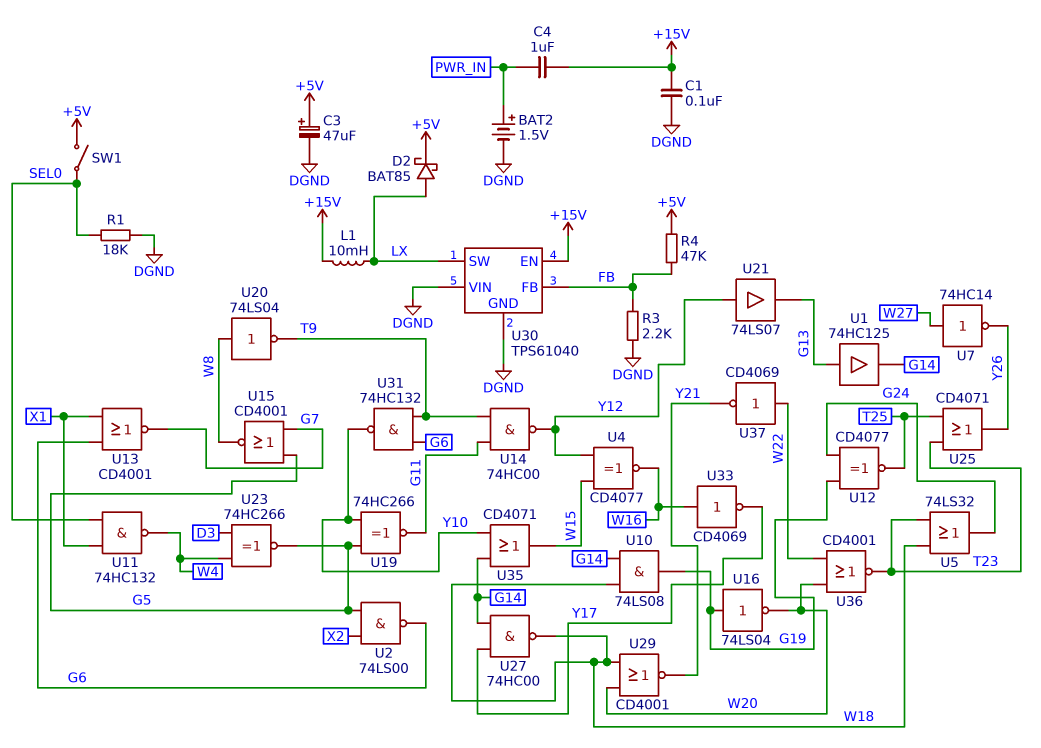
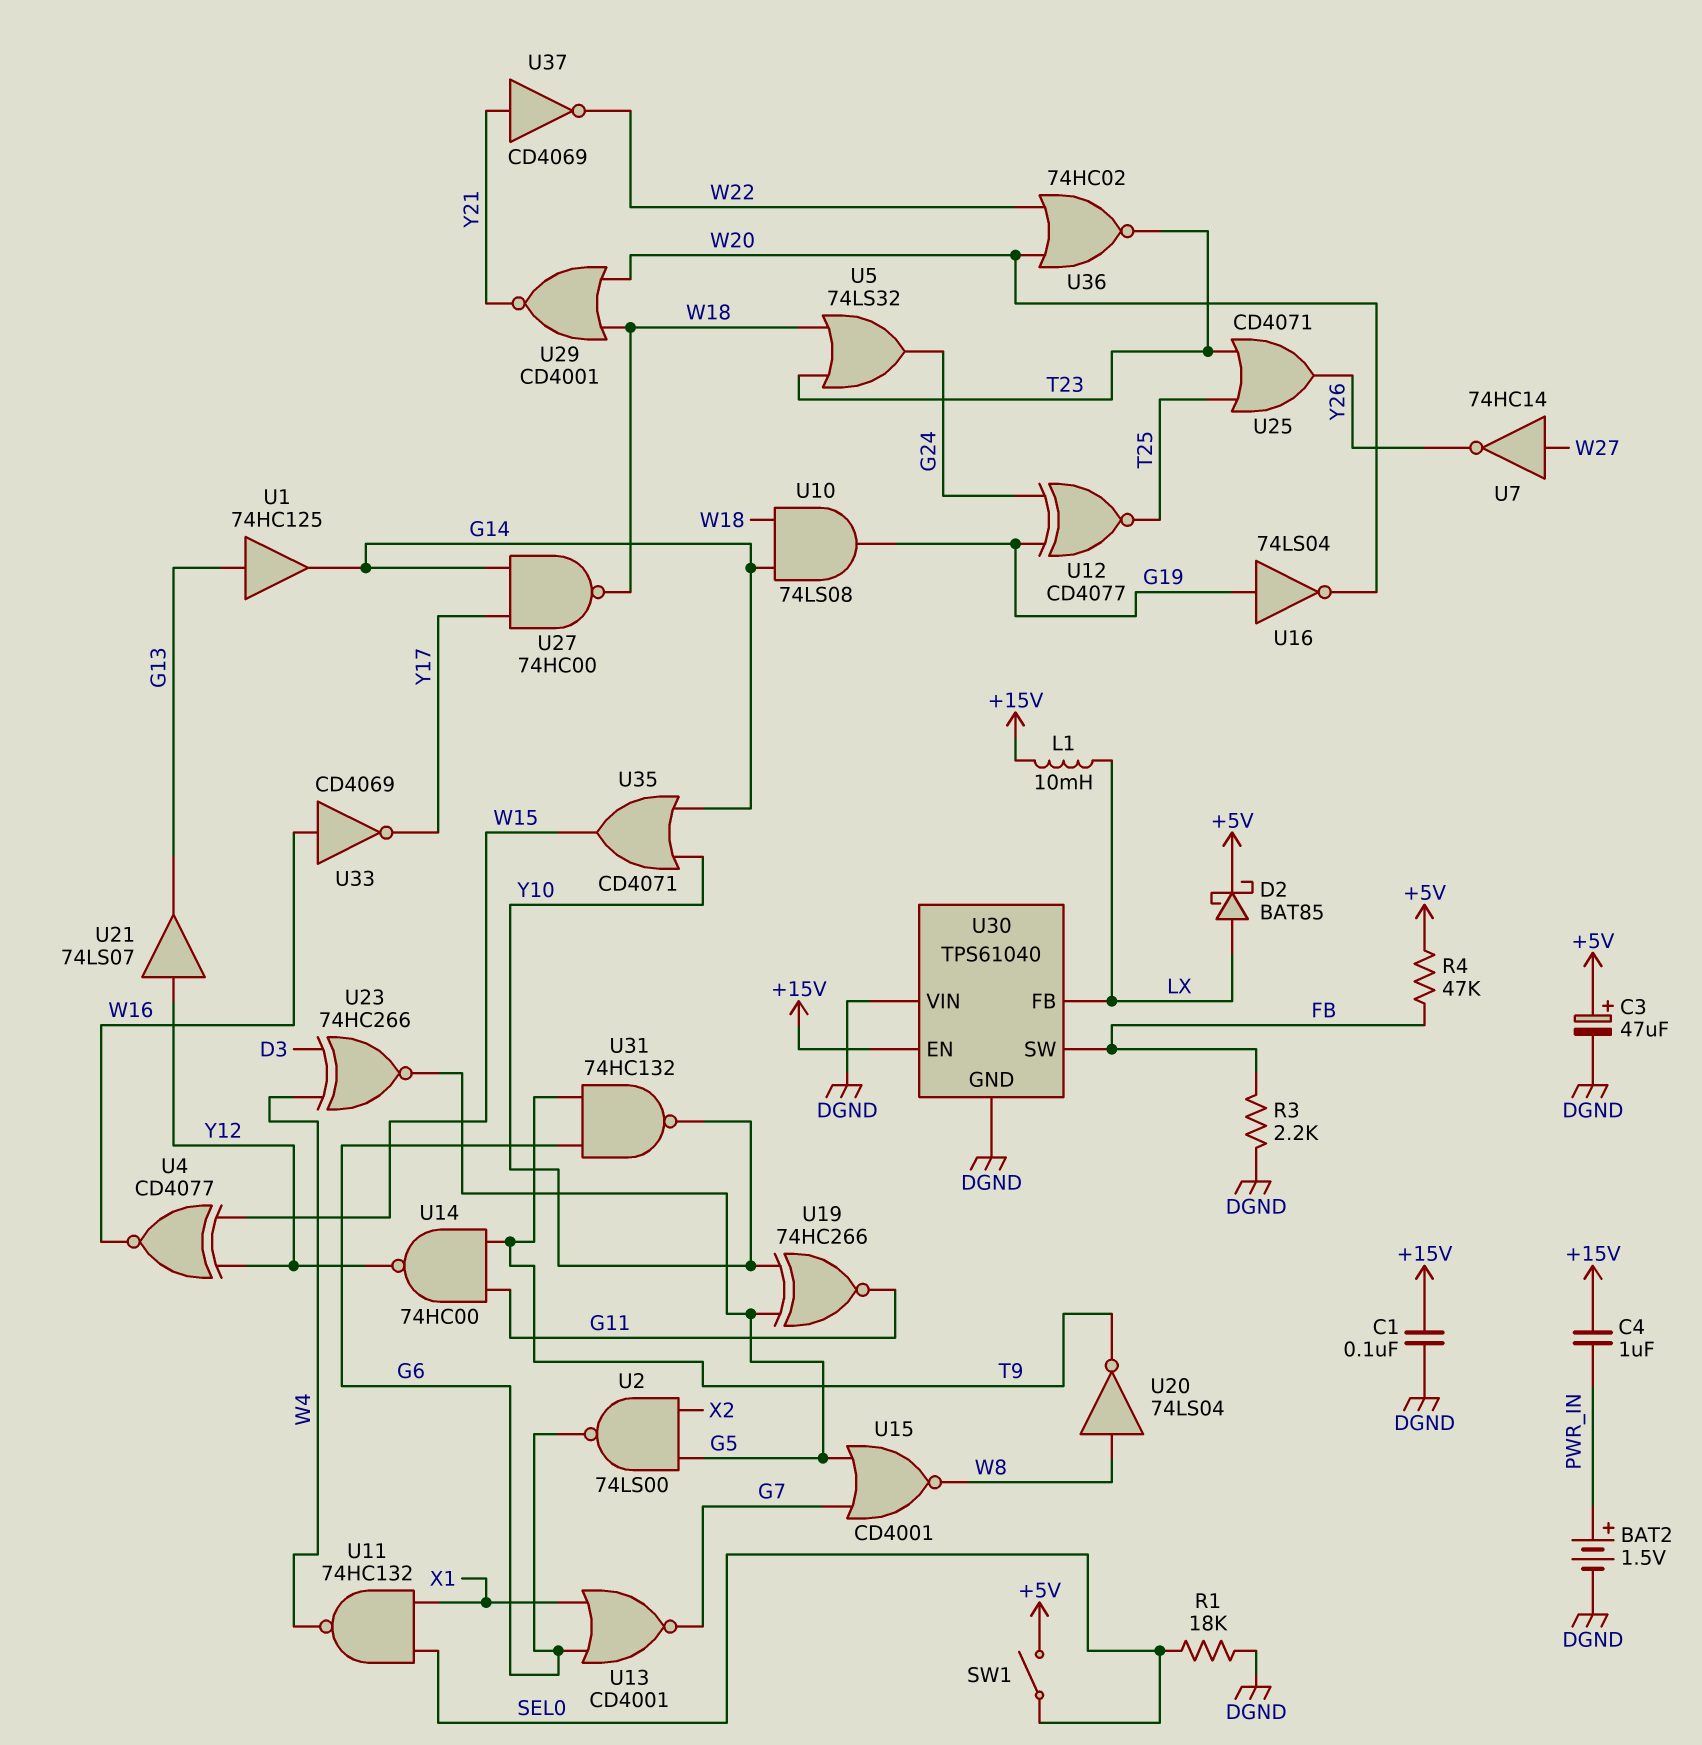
U30 pin FB: FB -> LX
U30 pin SW: LX -> FB
U36: NOR CD4001 (in W20, in W22, out T23) -> NOR 74HC02 (in W20, in W22, out T23)
U37: NOT CD4069 (in W22, out Y21) -> NOT CD4069 (in Y21, out W22)

